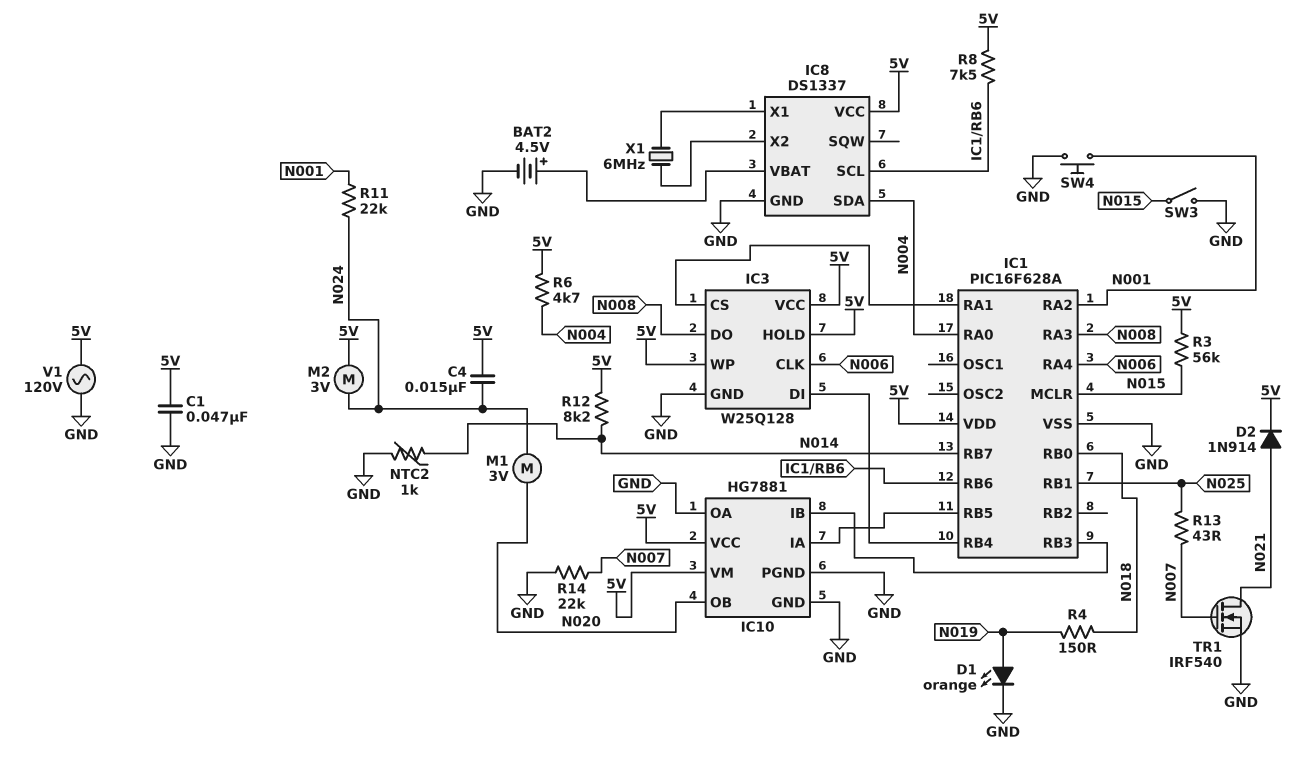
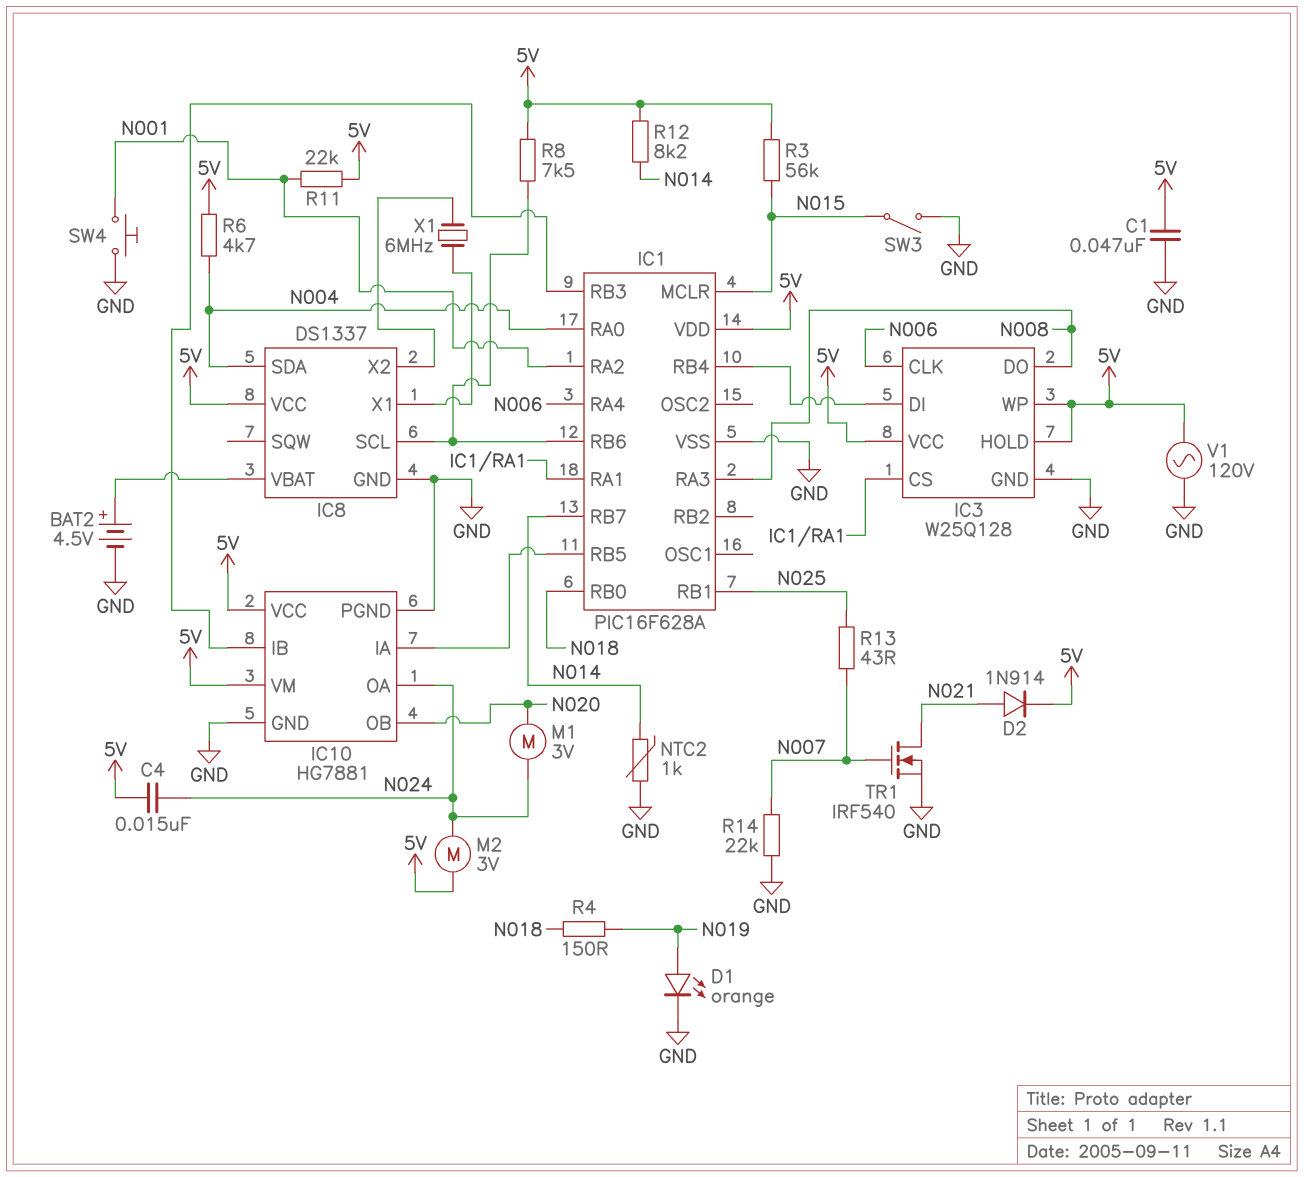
IC10 pin OA: GND -> N024
R11: 22k (N001, N024) -> 22k (5V, N001)

